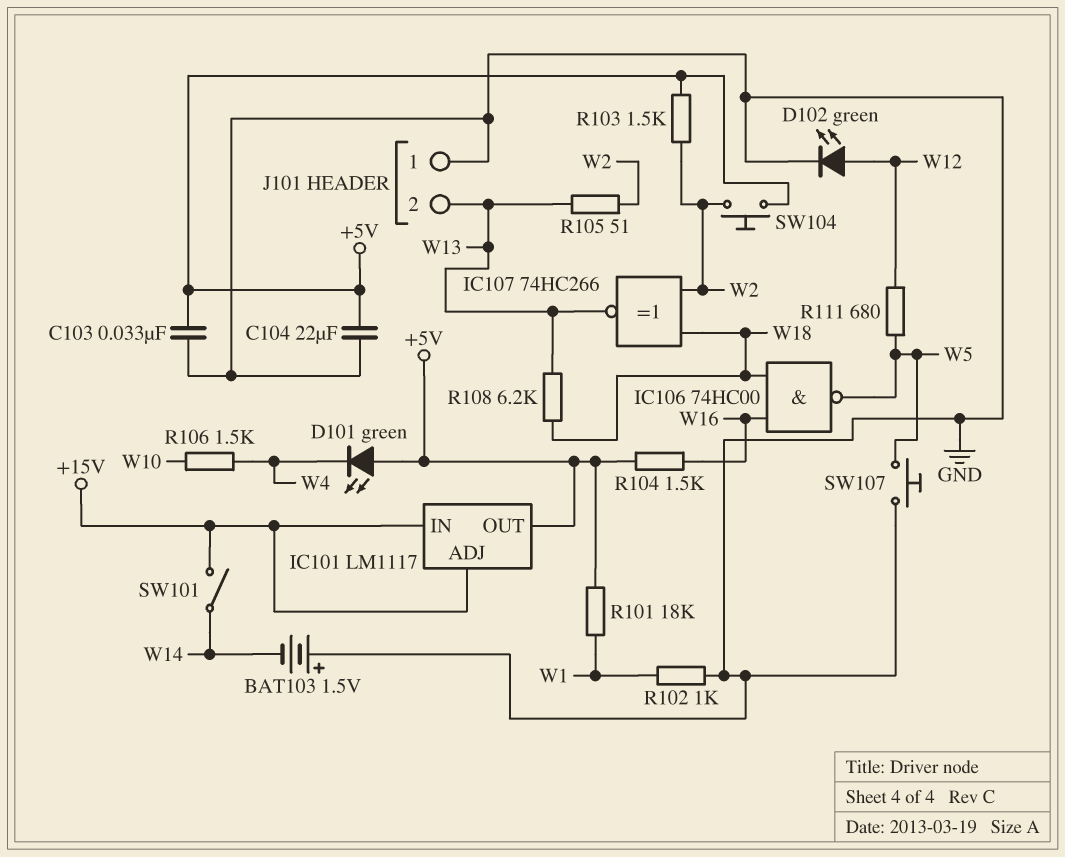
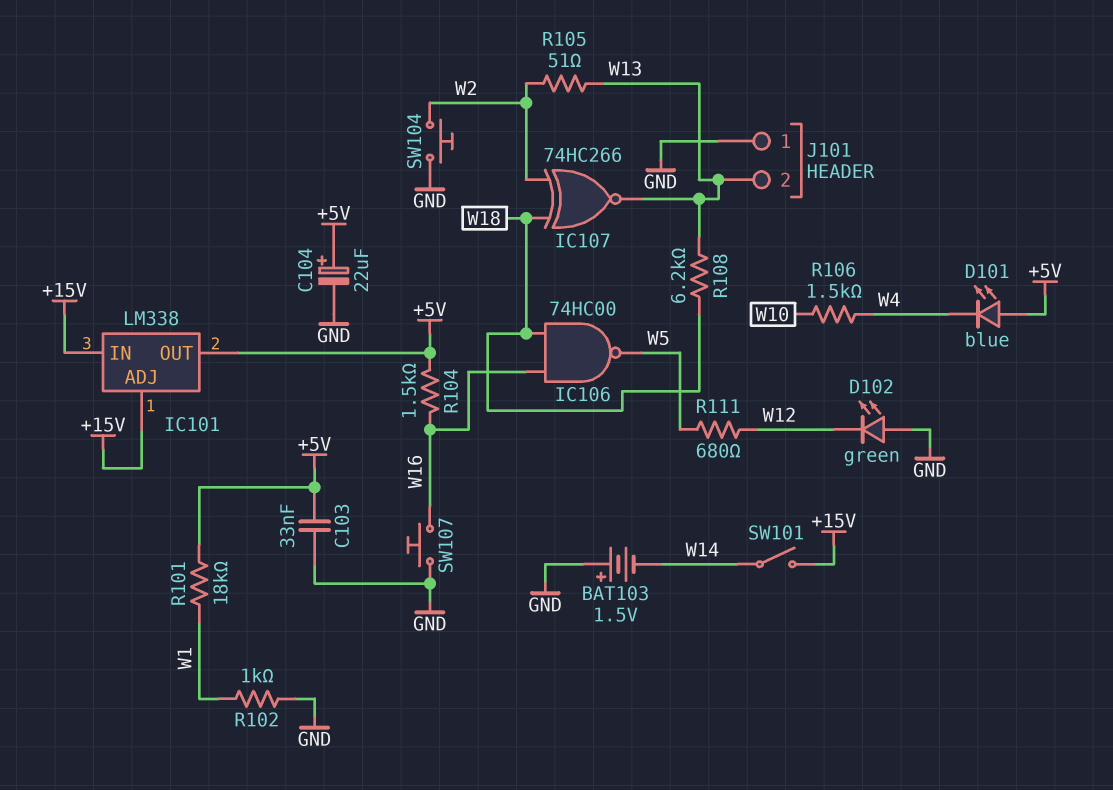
C104: 22uF (+5V, GND) -> 22uF (plus +5V, minus GND)
D101: LED green (A +5V, K W4) -> LED blue (A +5V, K W4)
D102: LED green (A W12, K GND) -> LED green (A GND, K W12)
IC101: LM1117 -> LM338
R103: 1.5k (+5V, W2) -> none
SW104: button (+5V, W2) -> button (GND, W2)
SW107: button (GND, W5) -> button (GND, W16)

